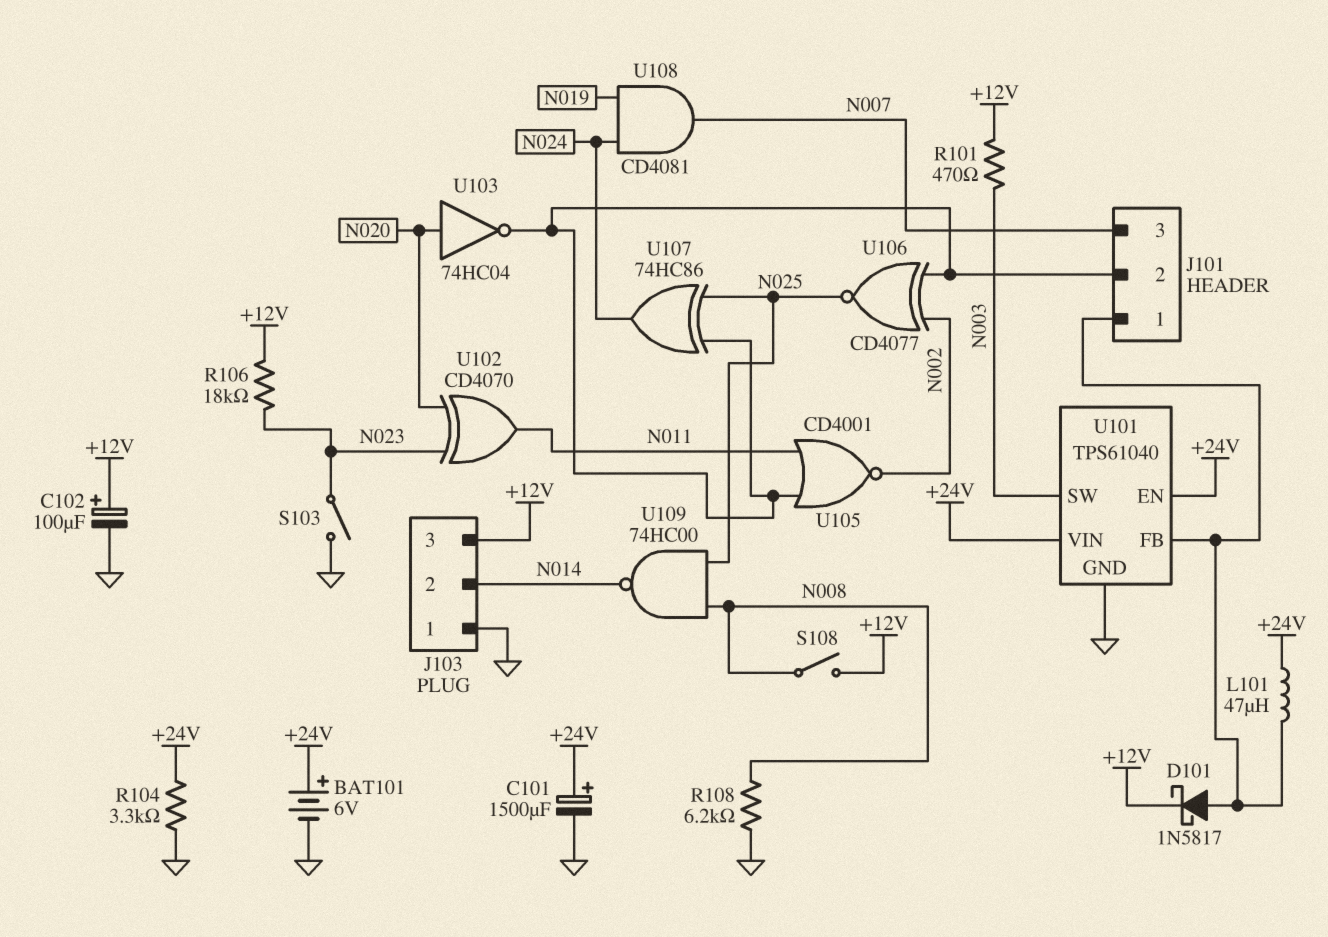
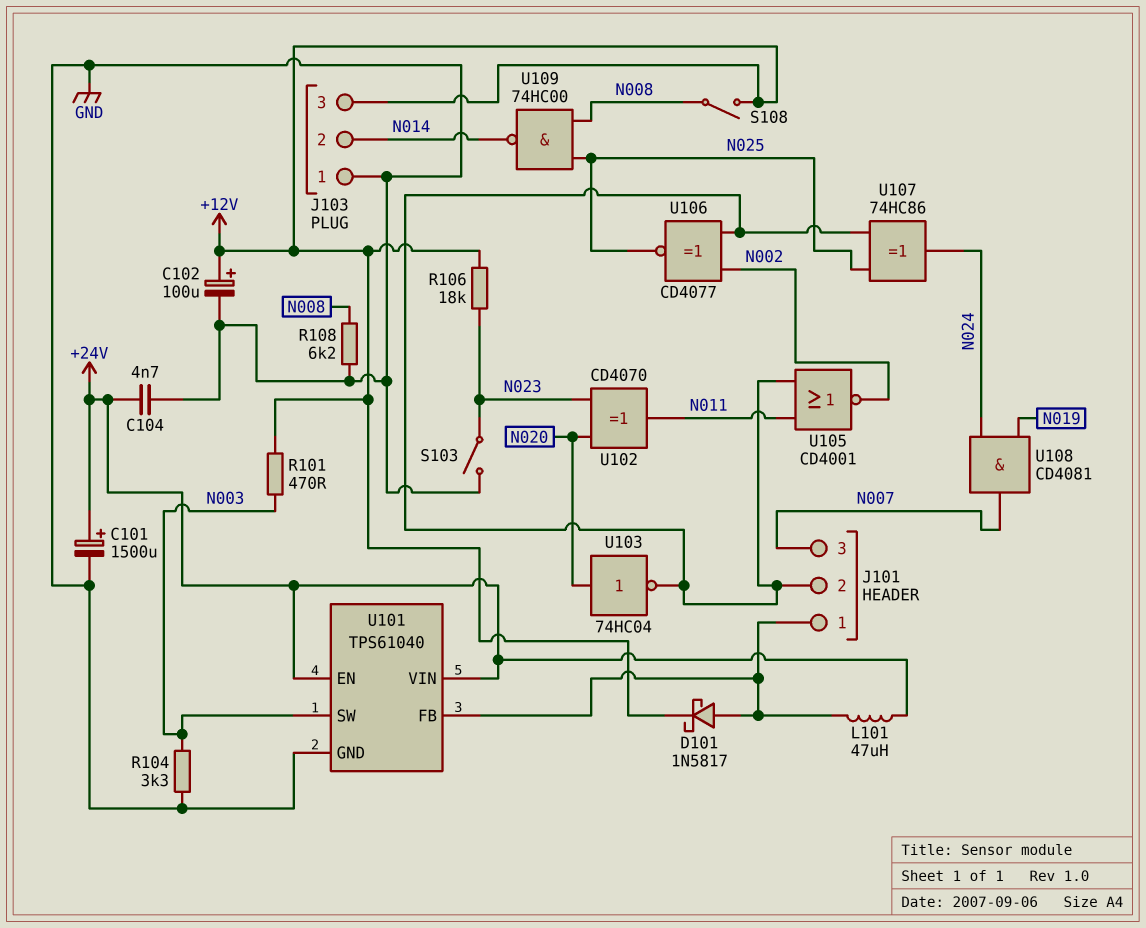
BAT101: 6V (plus +24V, minus GND) -> none
C104: none -> 4.7nF (+24V, GND)
R104: 3.3k (+24V, GND) -> 3.3k (GND, N003)

